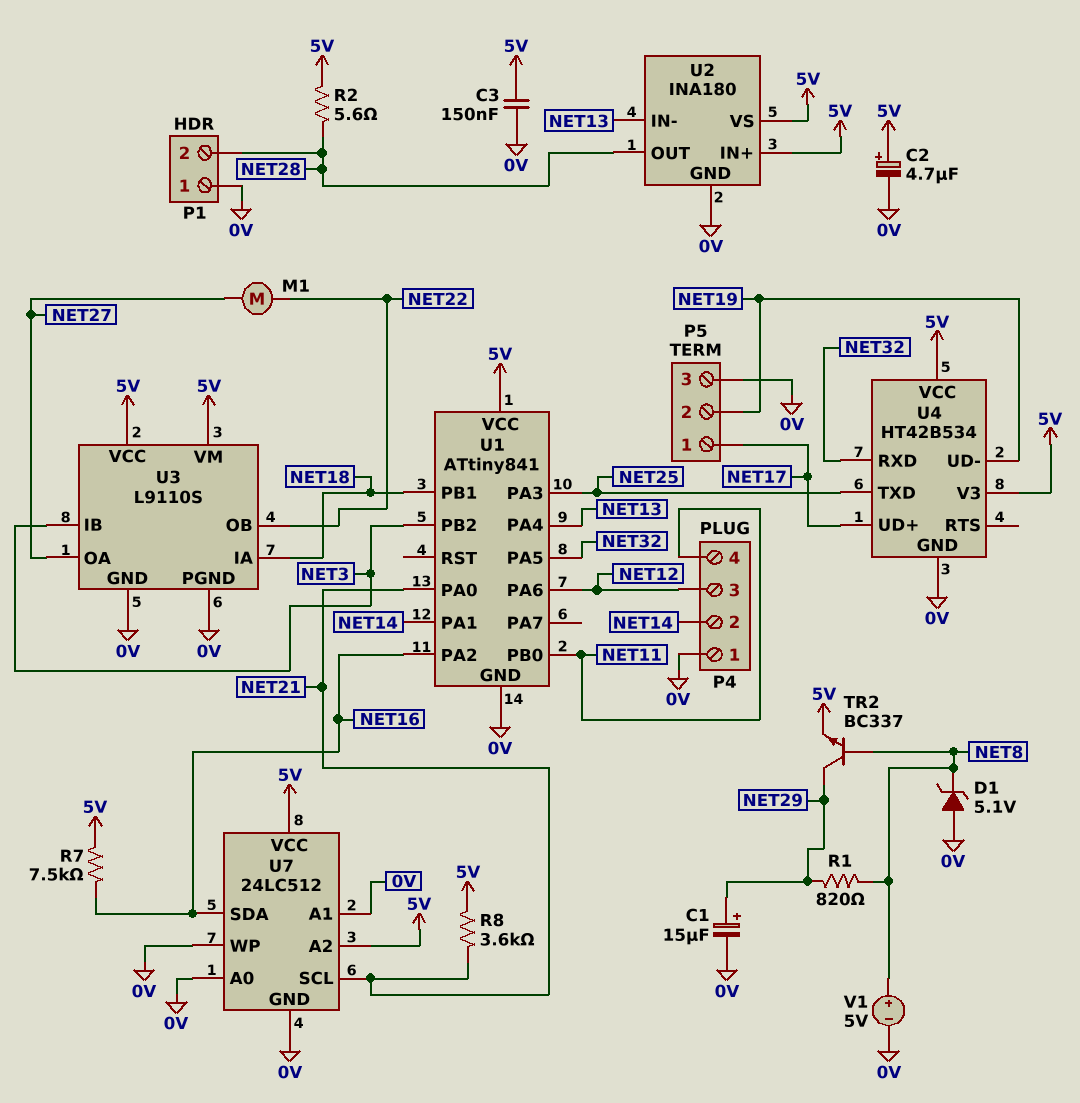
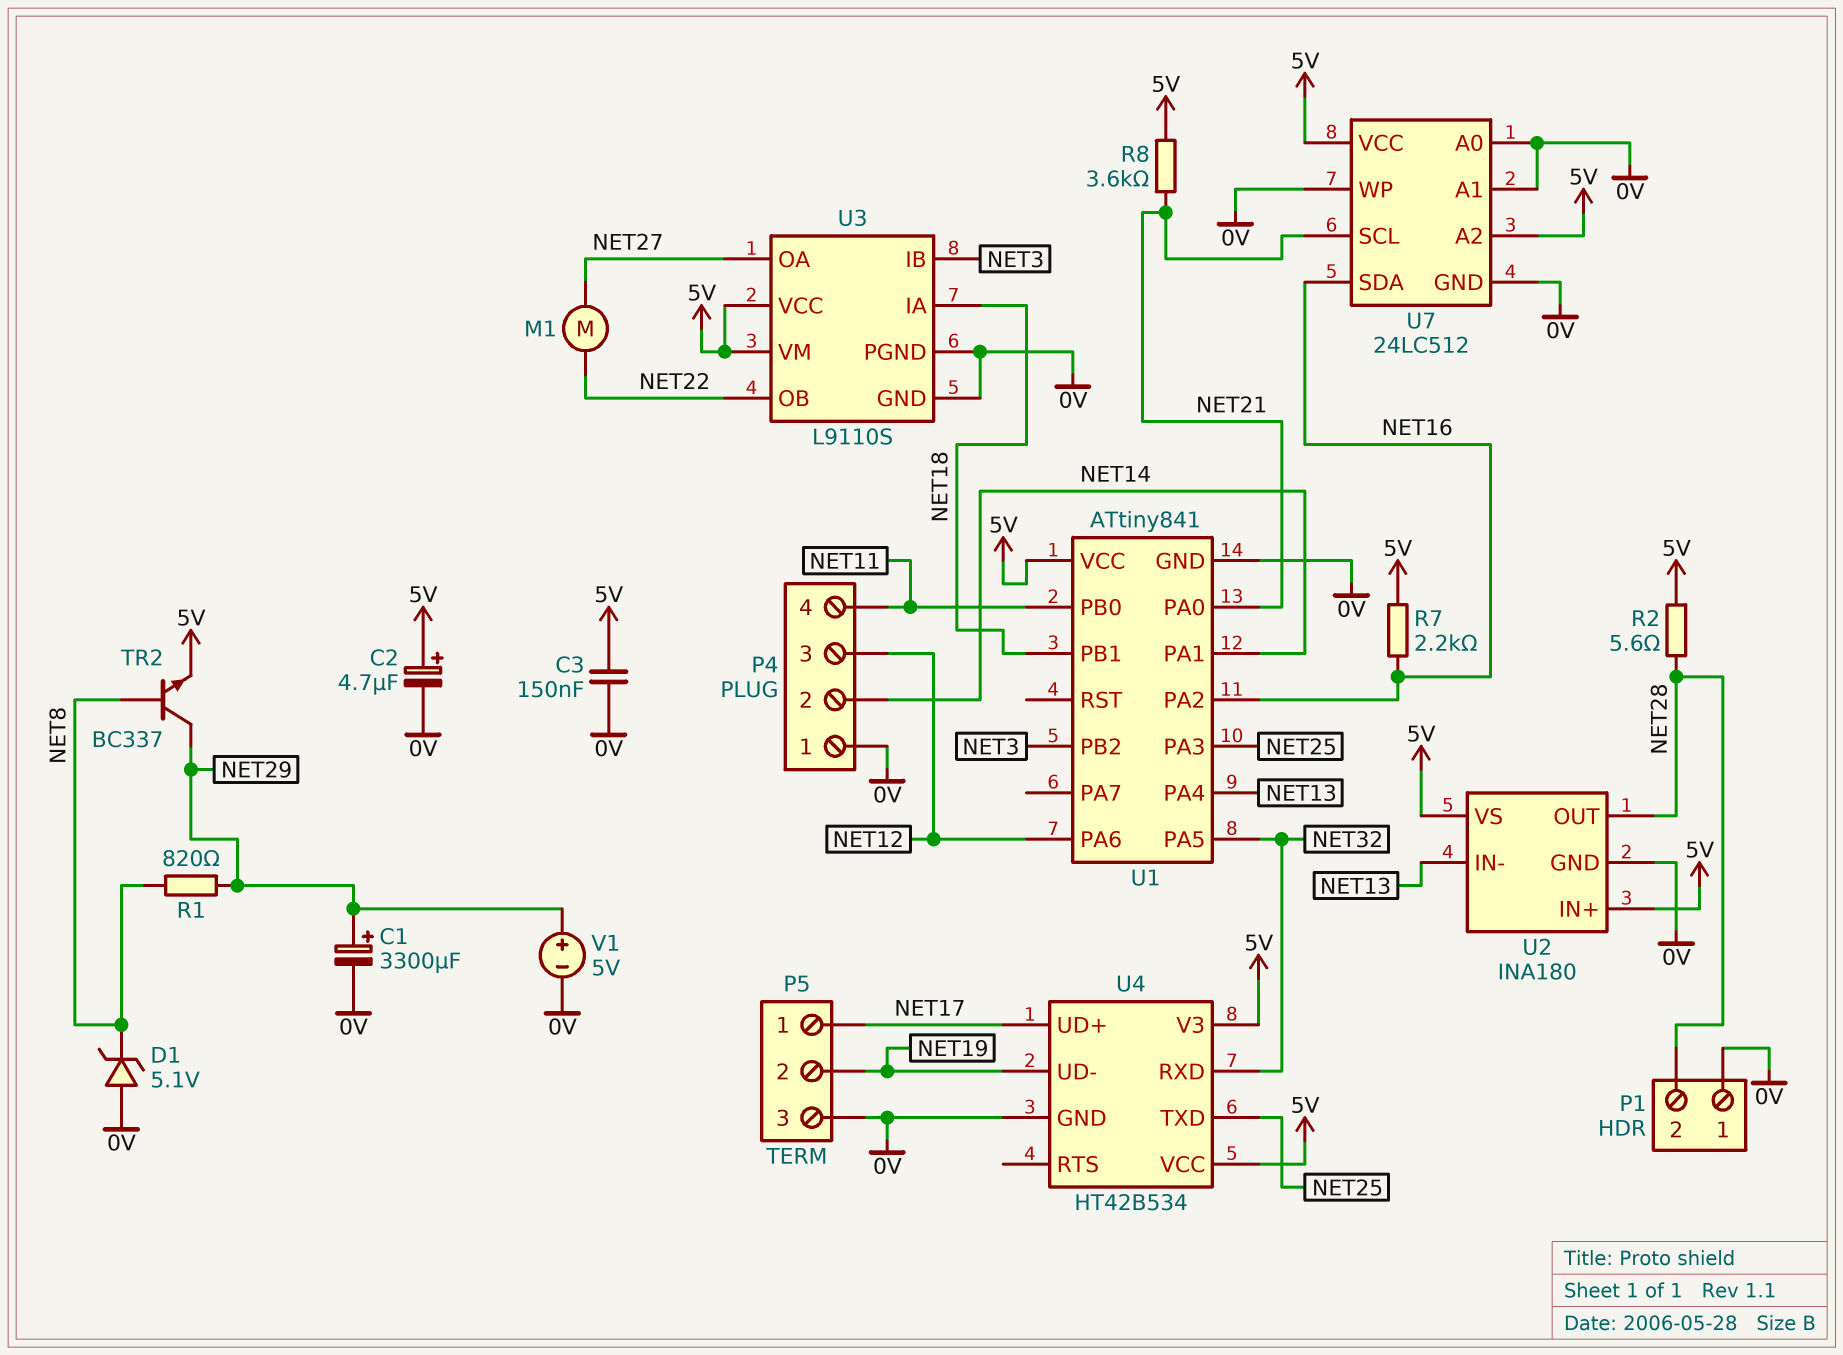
C1: 15uF (plus NET29, minus 0V) -> 3300uF (plus NET29, minus 0V)
R7: 7.5k (5V, NET16) -> 2.2k (5V, NET16)
V1: 5V (plus NET8, minus 0V) -> 5V (plus NET29, minus 0V)

